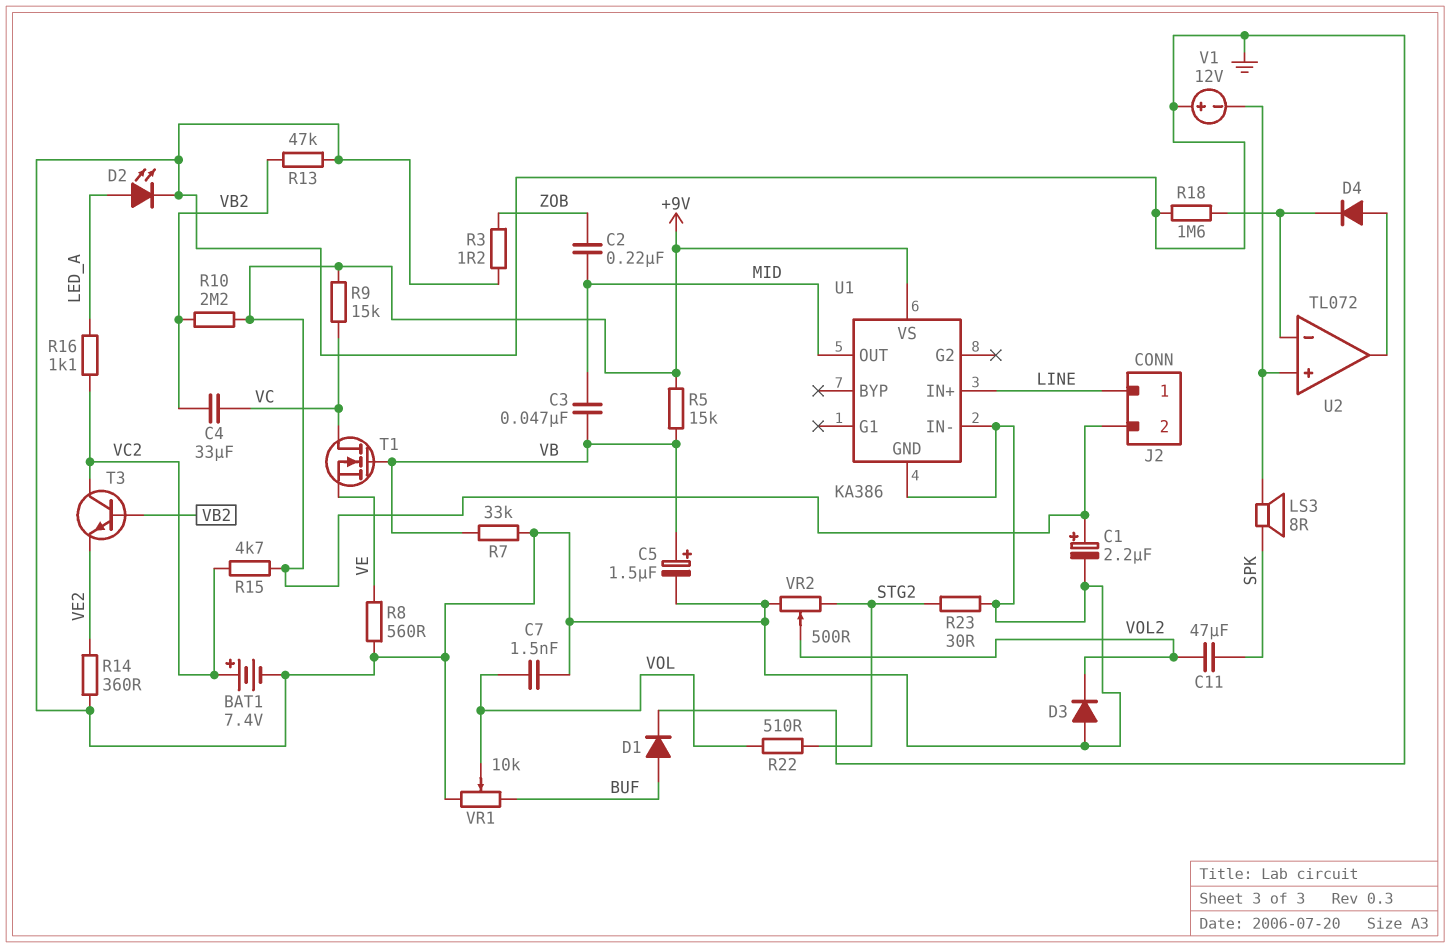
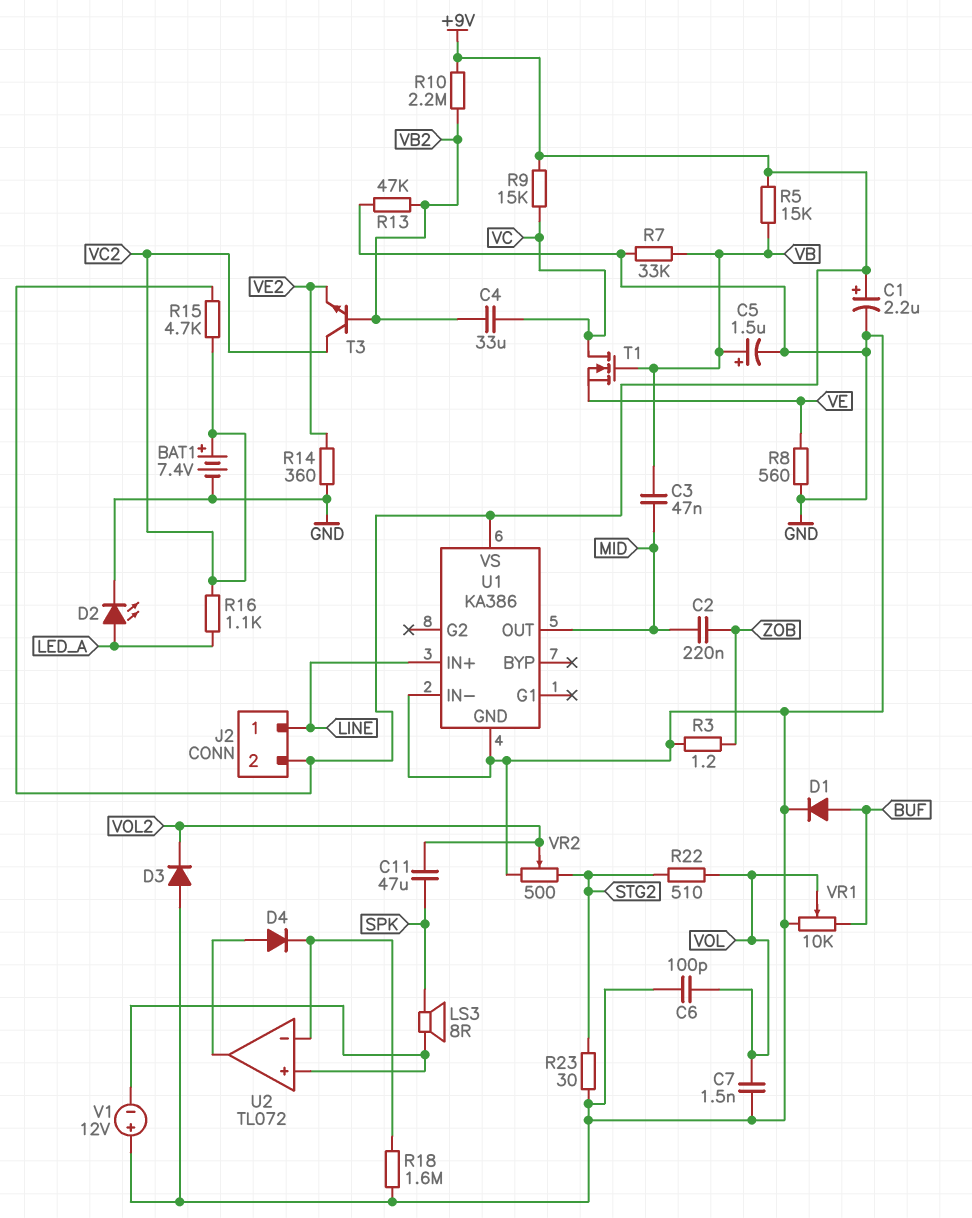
C6: none -> 100pF (GND, VOL)

